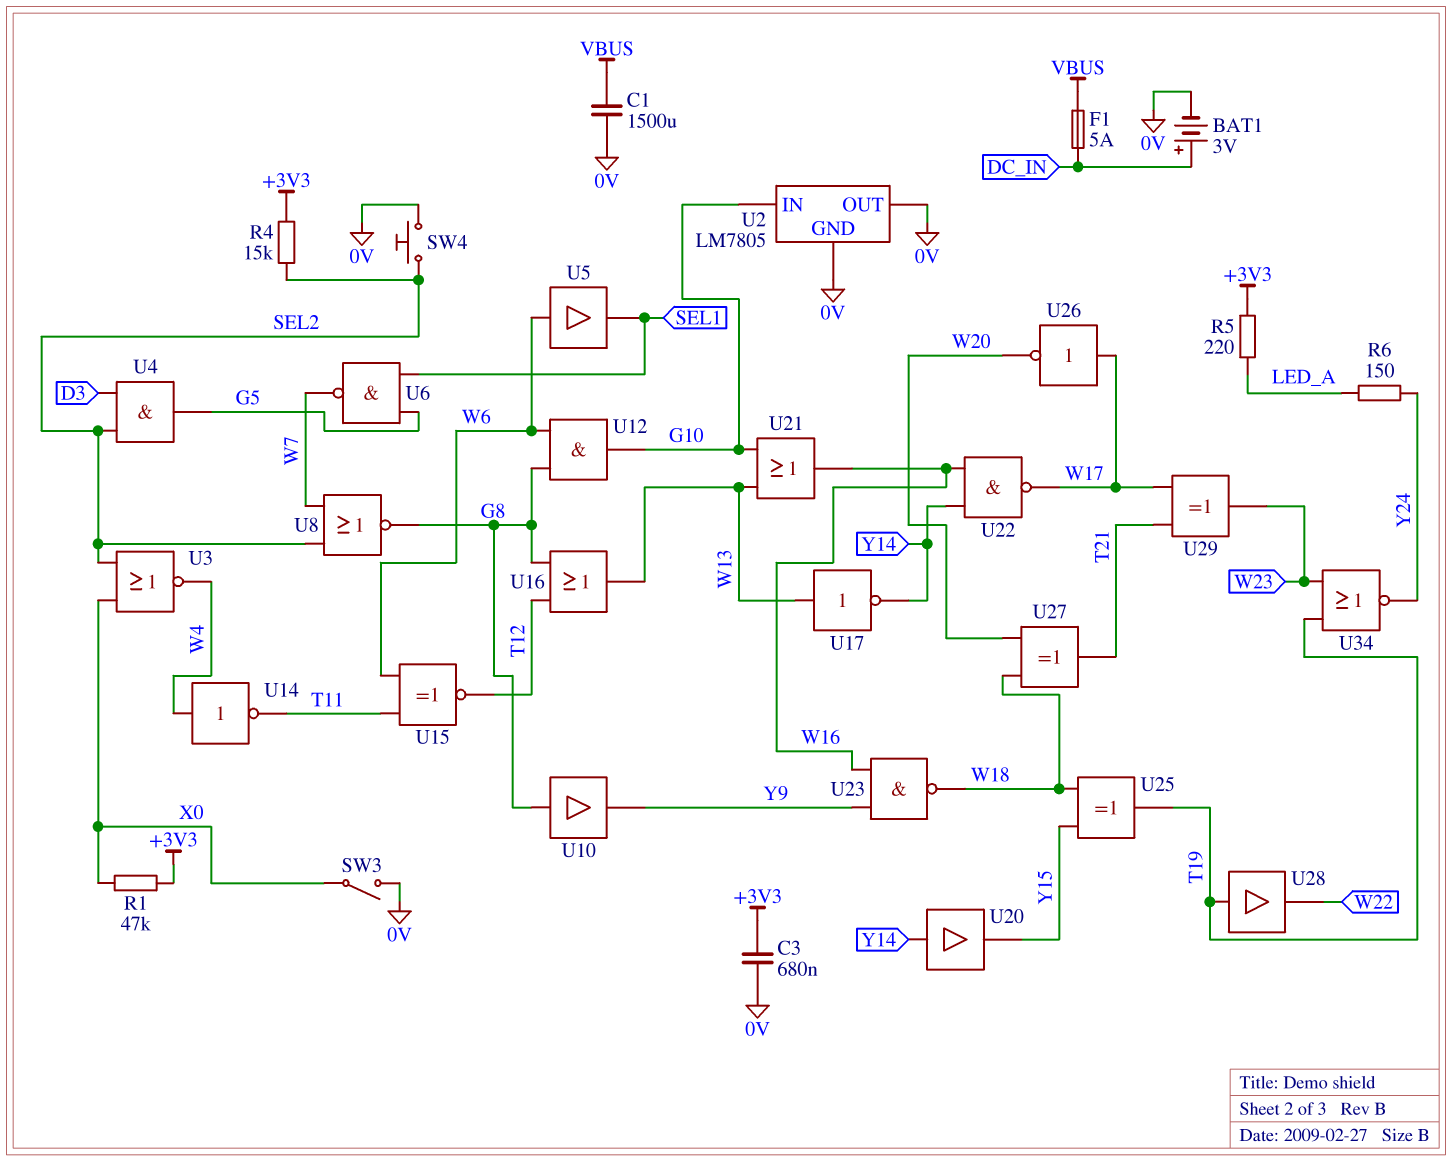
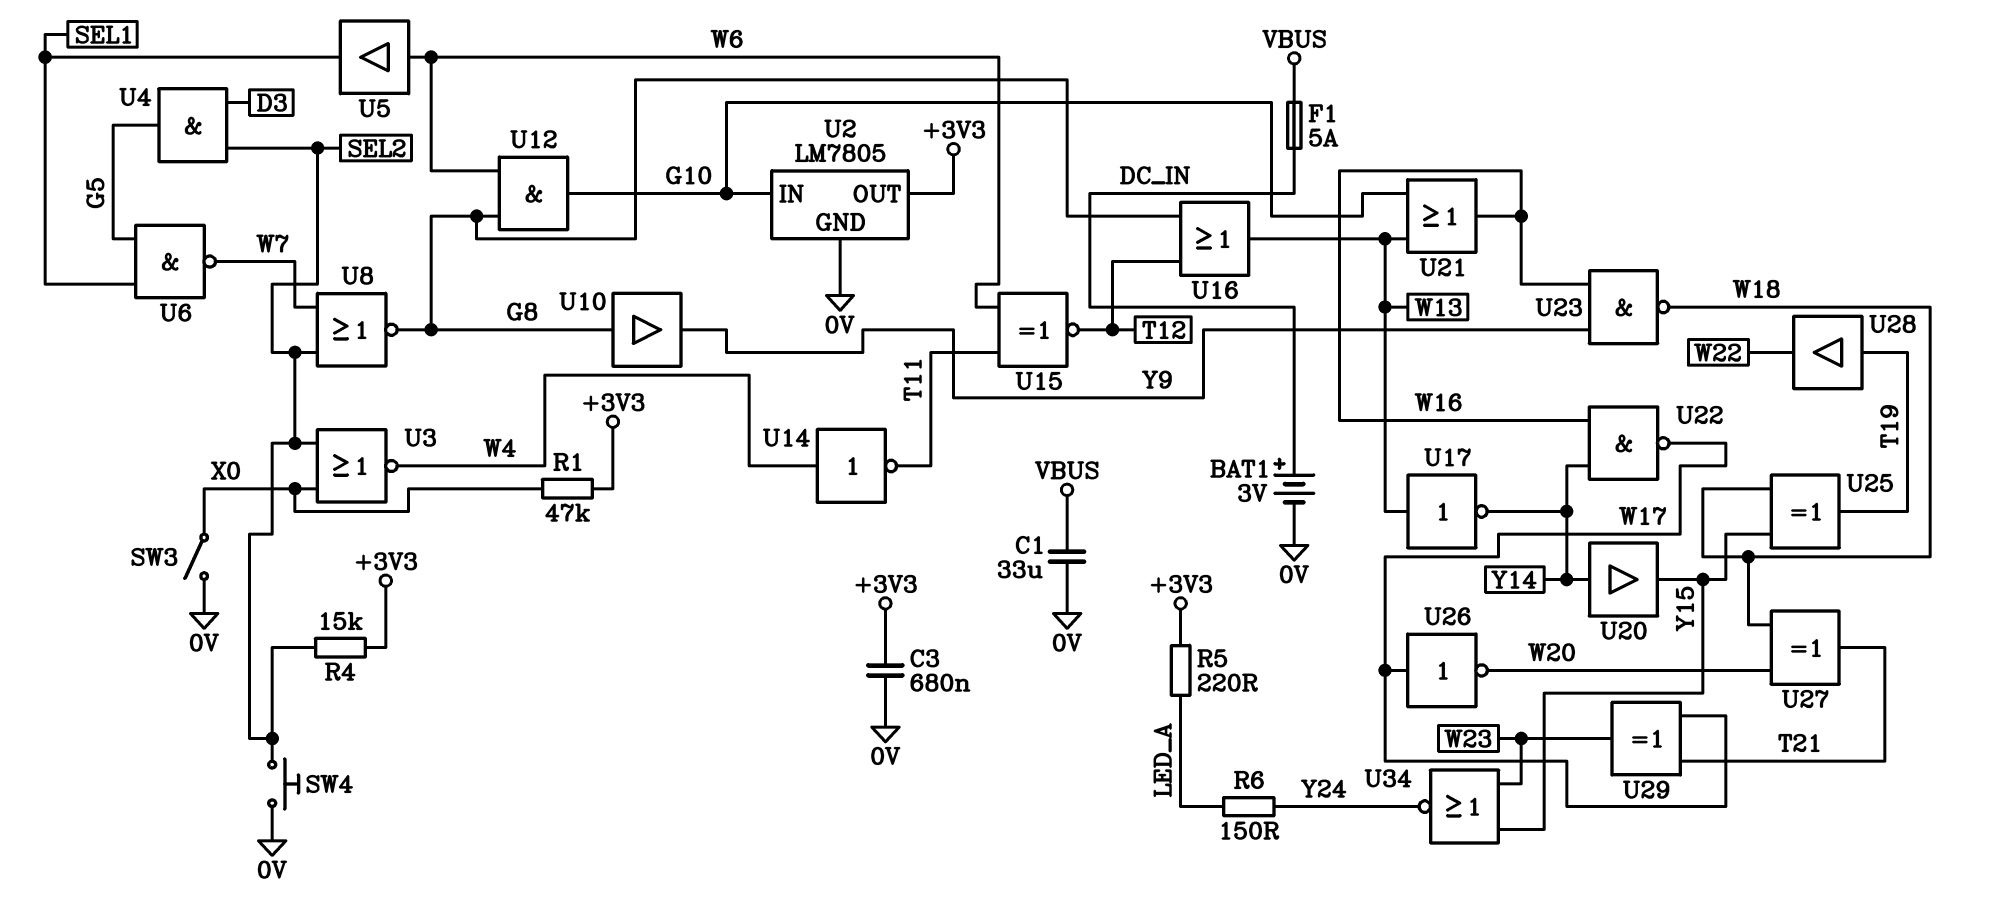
C1: 1500uF (0V, VBUS) -> 33uF (0V, VBUS)
U2 pin OUT: 0V -> +3V3
U34: NOR (in T19, in W23, out Y24) -> NOR (in W23, in Y15, out Y24)

